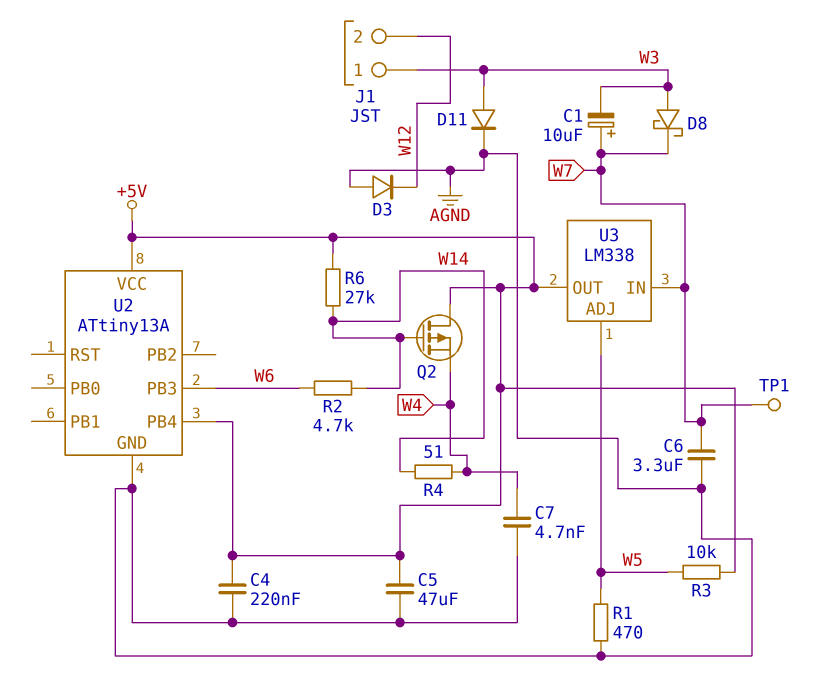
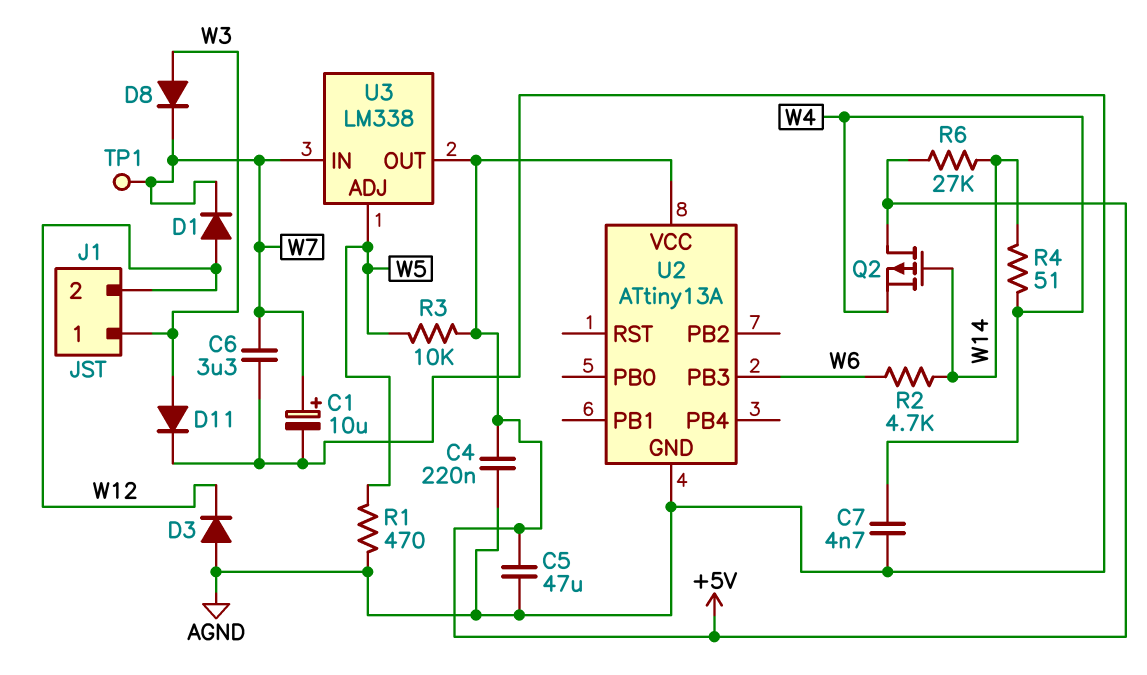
C1: 10uF (plus W7, minus W3) -> 10uF (plus W7, minus AGND)
D1: none -> diode (A W12, K W7)
D8: schottky (A W3, K W7) -> diode (A W3, K W7)
U2 pin PB4: +5V -> none

